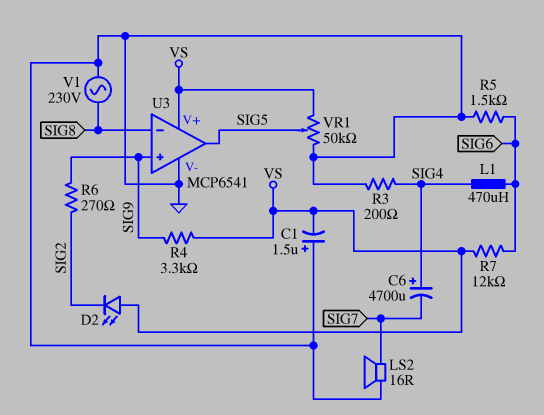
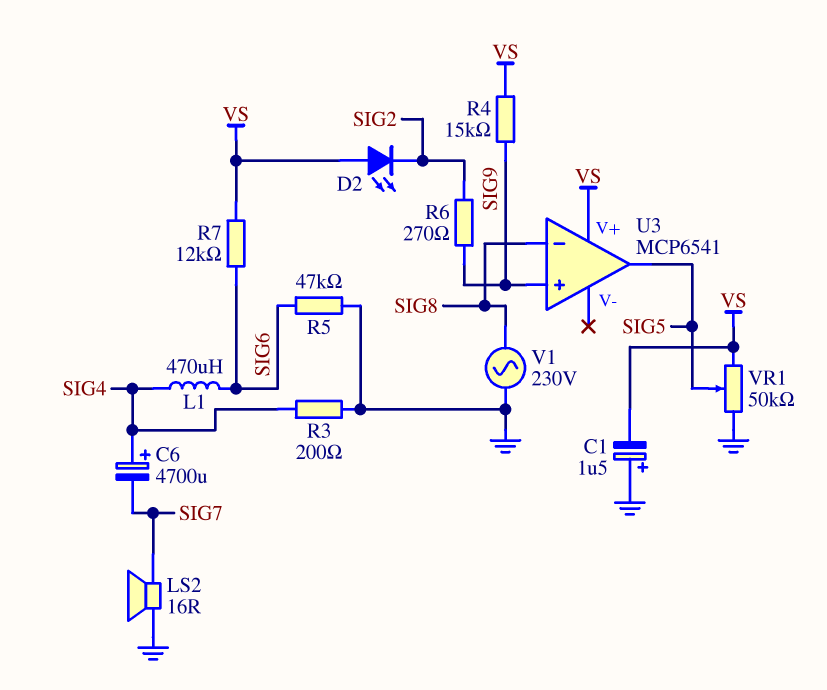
R4: 3.3k (SIG9, VS) -> 15k (SIG9, VS)
R5: 1.5k (GND, SIG6) -> 47k (GND, SIG6)
U3 pin V-: GND -> none

